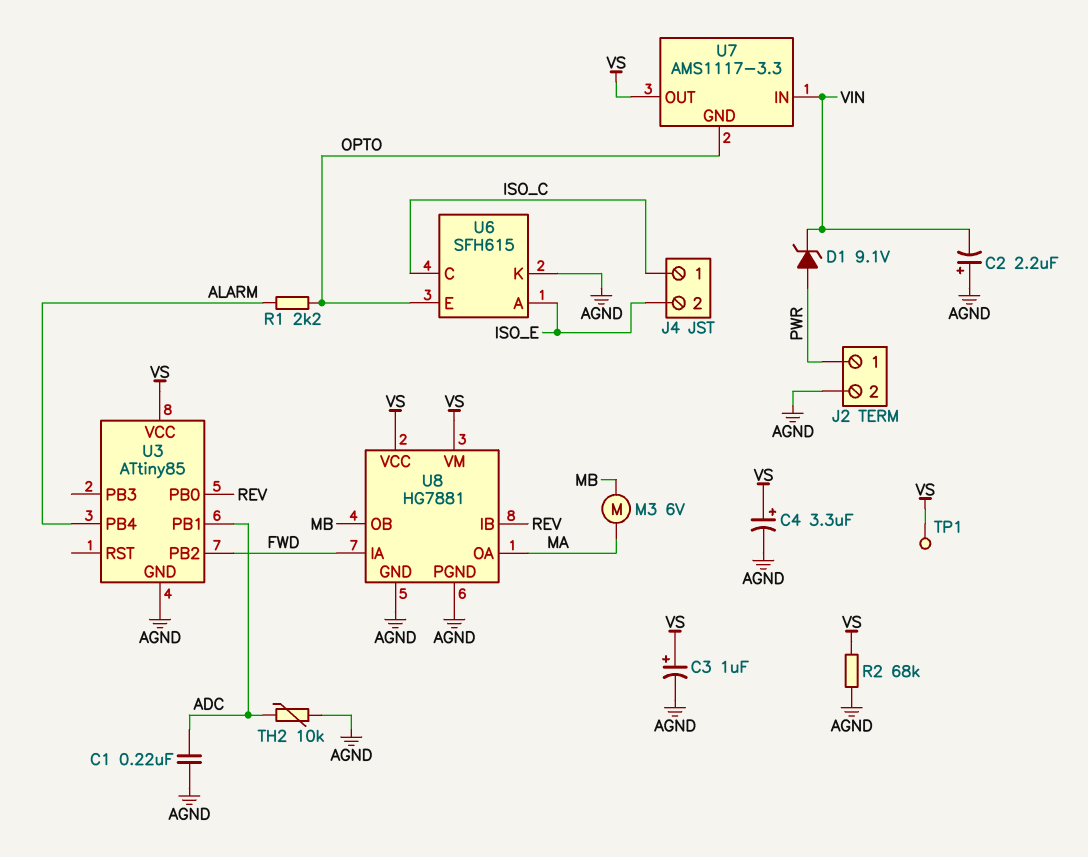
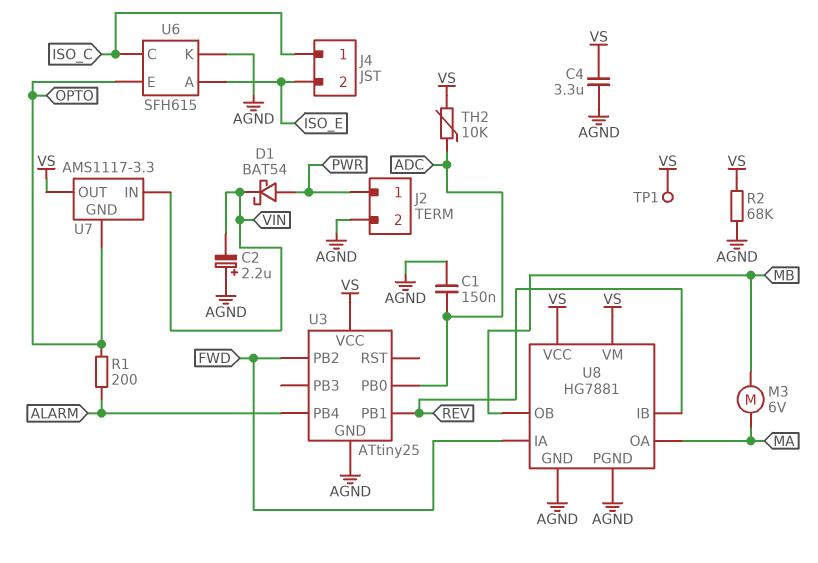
C1: 220nF (ADC, AGND) -> 150nF (ADC, AGND)
C3: 1uF (plus VS, minus AGND) -> none
C4: 3.3uF (plus VS, minus AGND) -> 3.3uF (AGND, VS)
D1: zener 9.1V (A PWR, K VIN) -> schottky BAT54 (A PWR, K VIN)
R1: 2.2k (ALARM, OPTO) -> 200 (ALARM, OPTO)
TH2: 10k (ADC, AGND) -> 10k (ADC, VS)
U3: ATtiny85 -> ATtiny25
U3 pin PB0: REV -> ADC
U3 pin PB1: ADC -> REV

